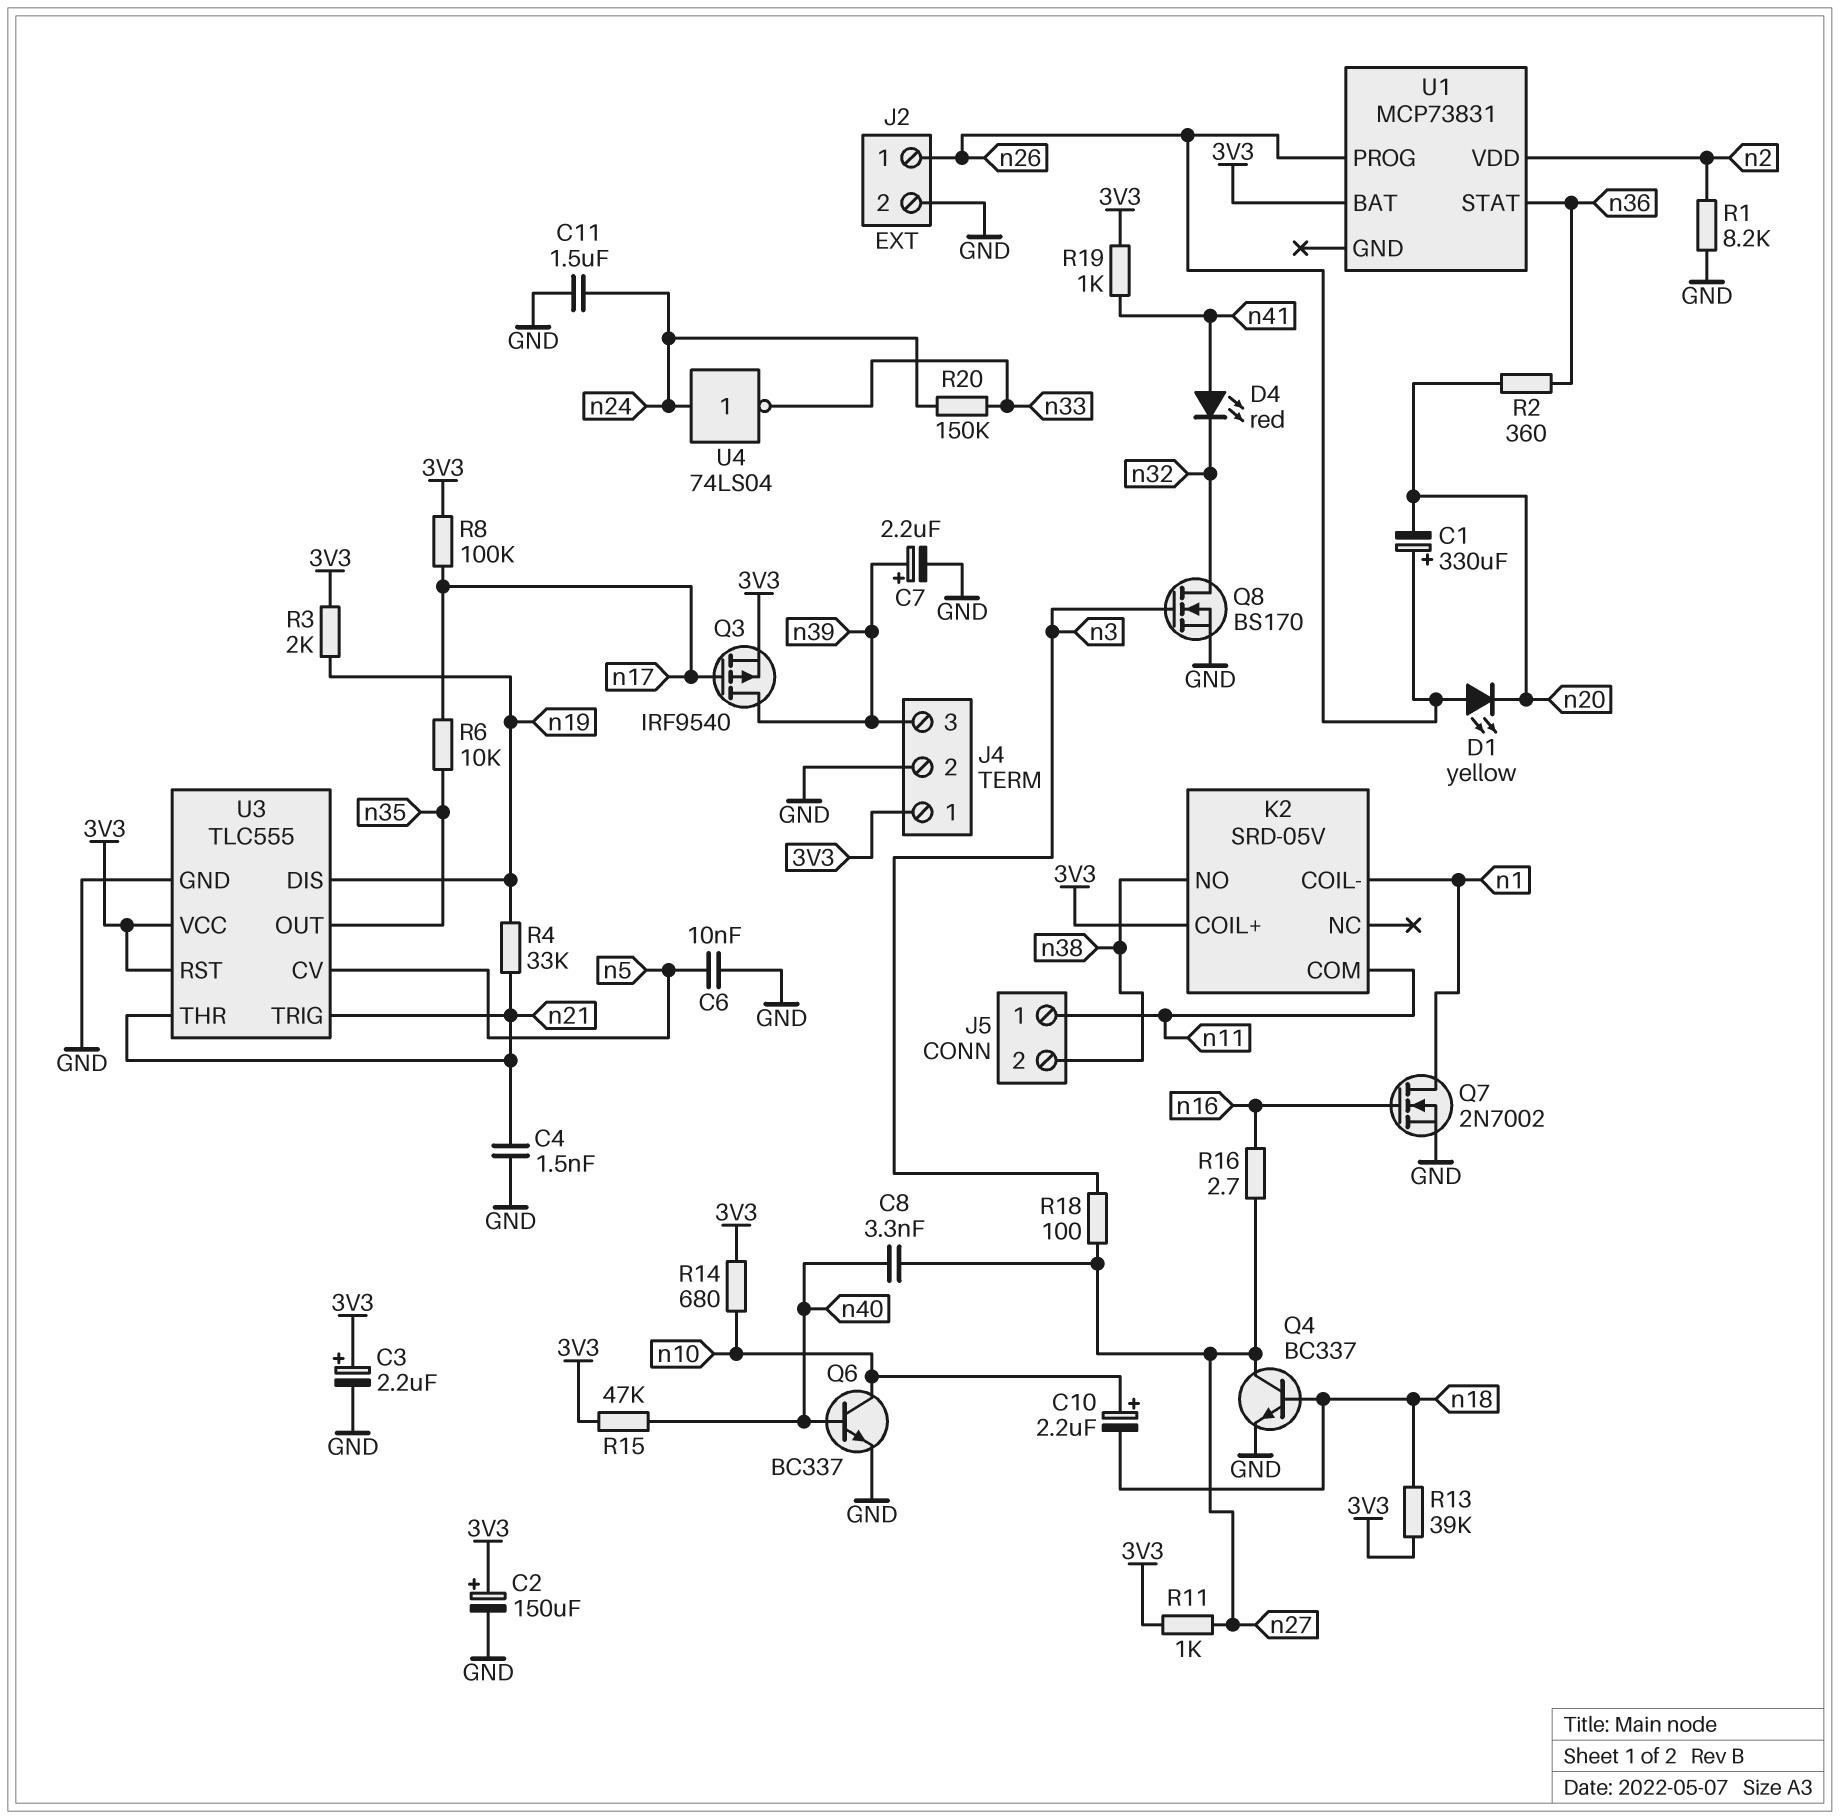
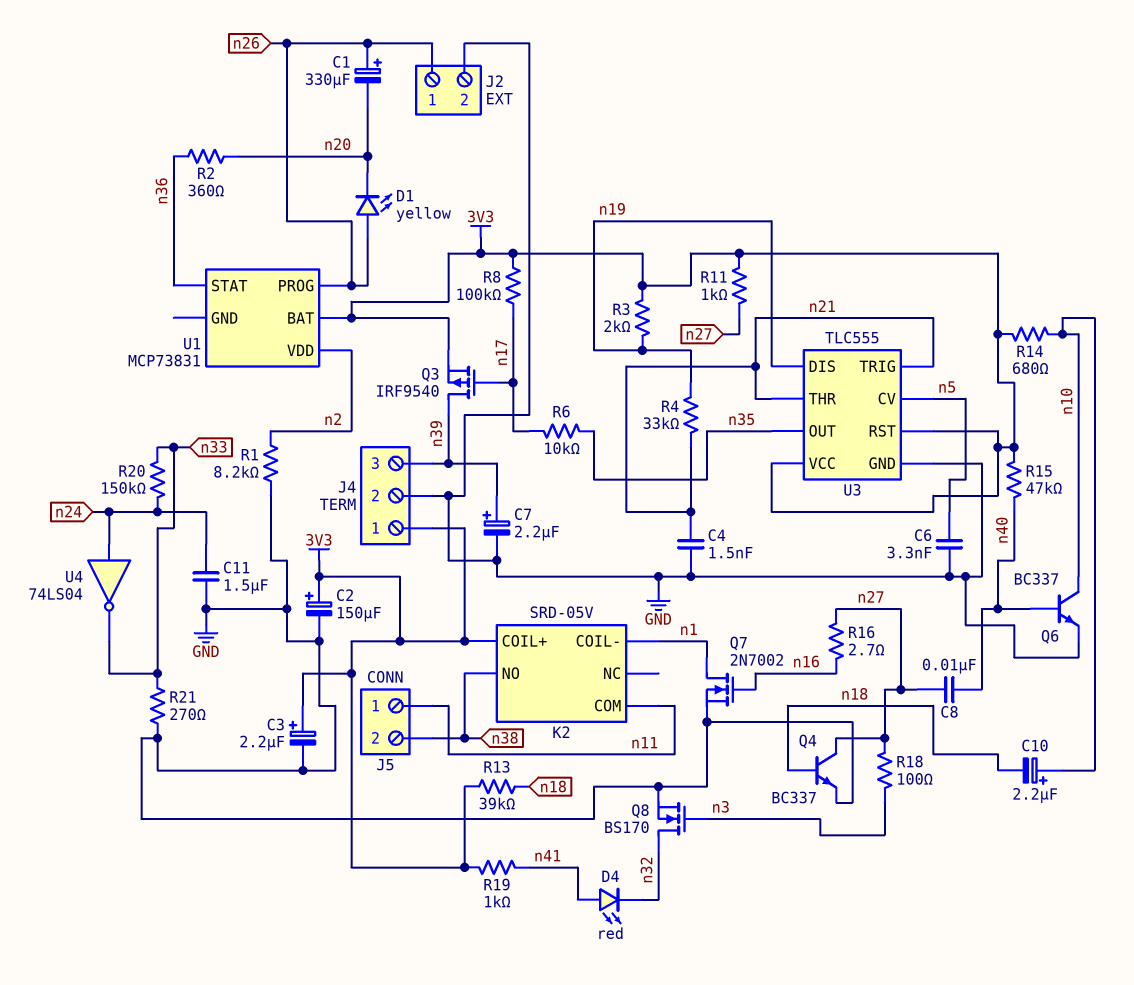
C6: 10nF (GND, n5) -> 3.3nF (GND, n5)
C8: 3.3nF (n27, n40) -> 10nF (n27, n40)
R21: none -> 270 (GND, n33)

